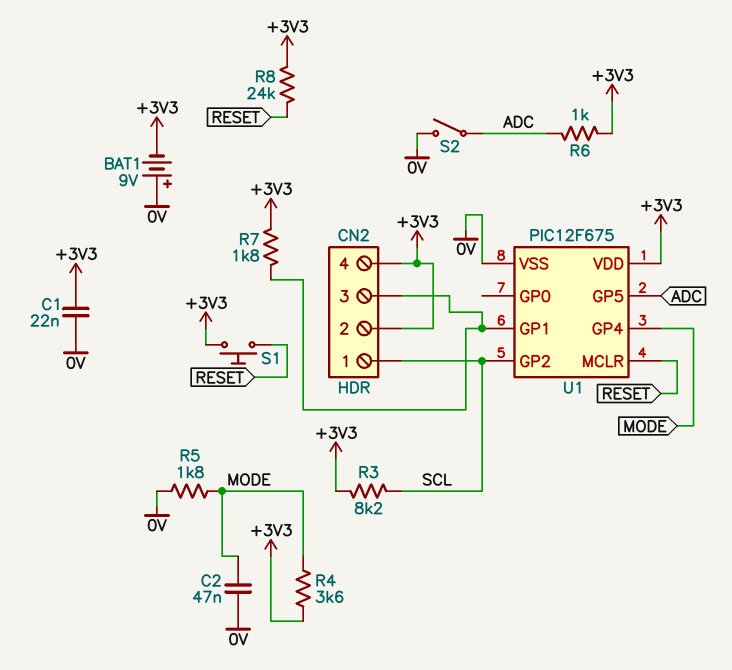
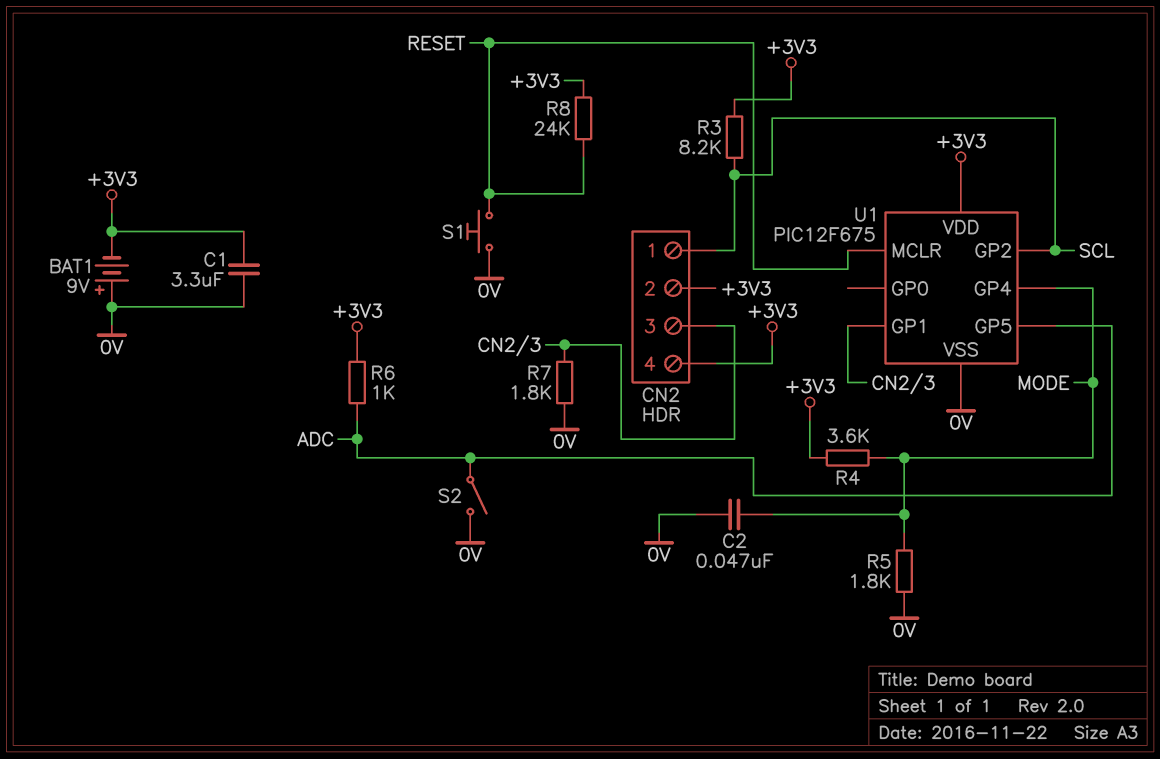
C1: 22nF (+3V3, 0V) -> 3.3uF (+3V3, 0V)
R7: 1.8k (+3V3, CN2/3) -> 1.8k (0V, CN2/3)
S1: button (+3V3, RESET) -> button (0V, RESET)

